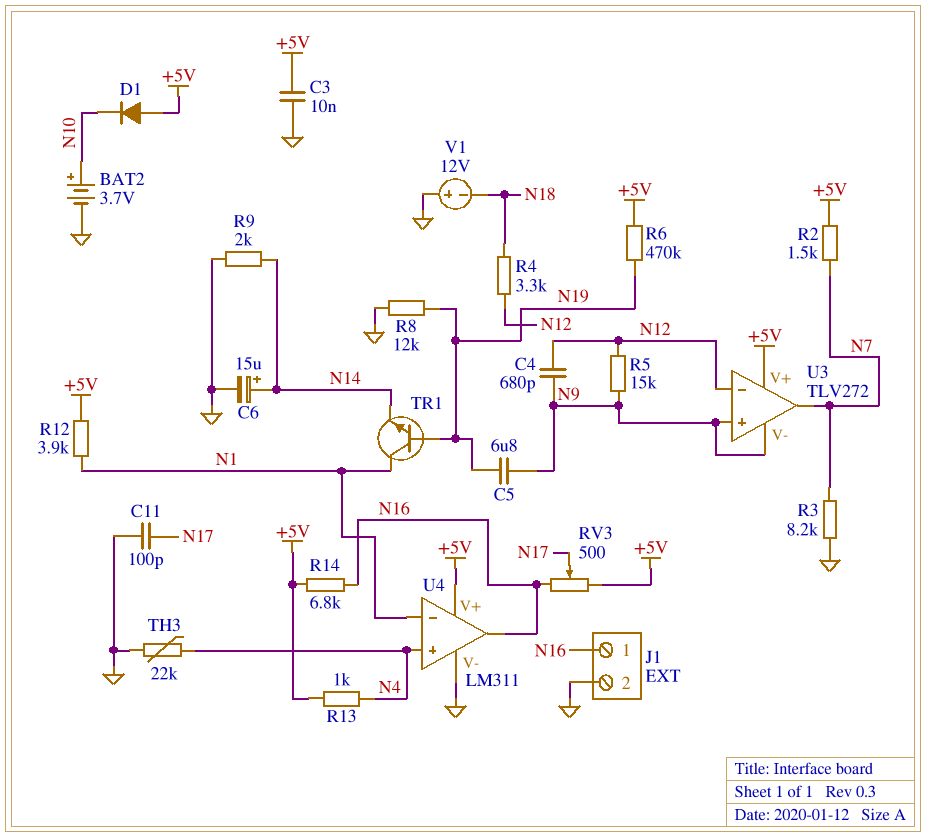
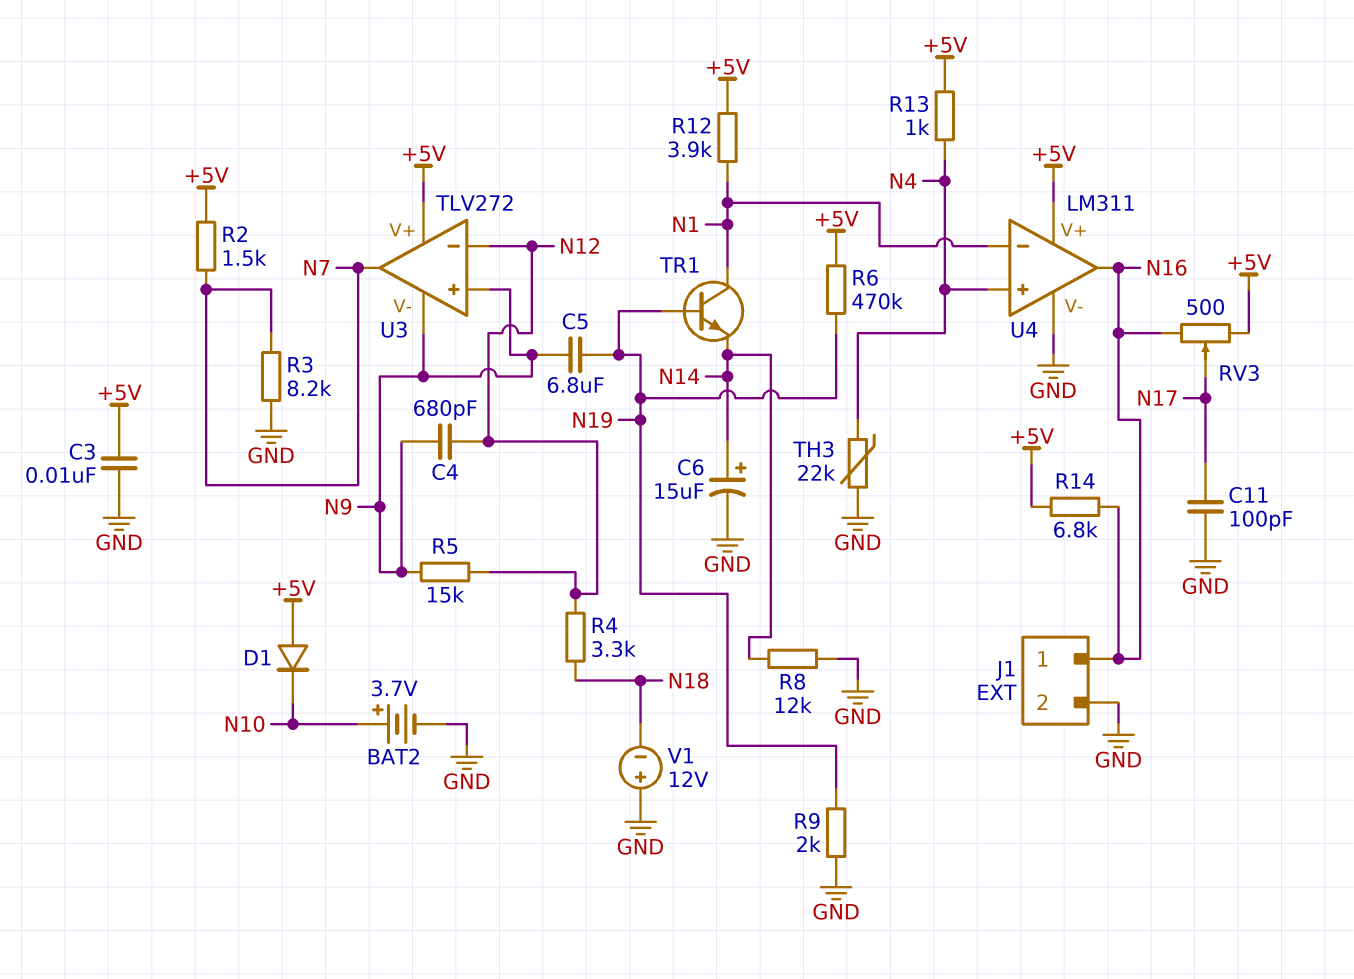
R8: 12k (GND, N19) -> 12k (GND, N14)
R9: 2k (GND, N14) -> 2k (GND, N19)

